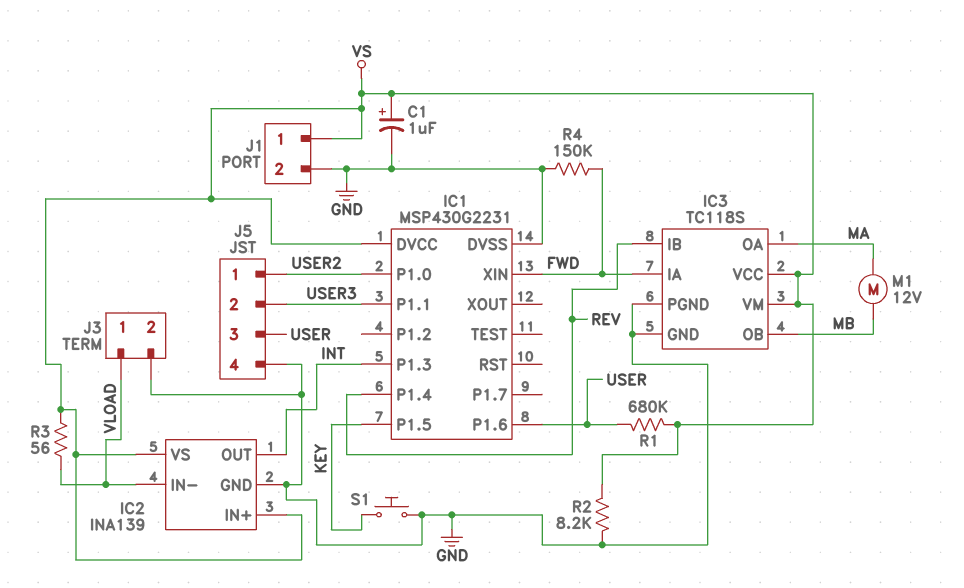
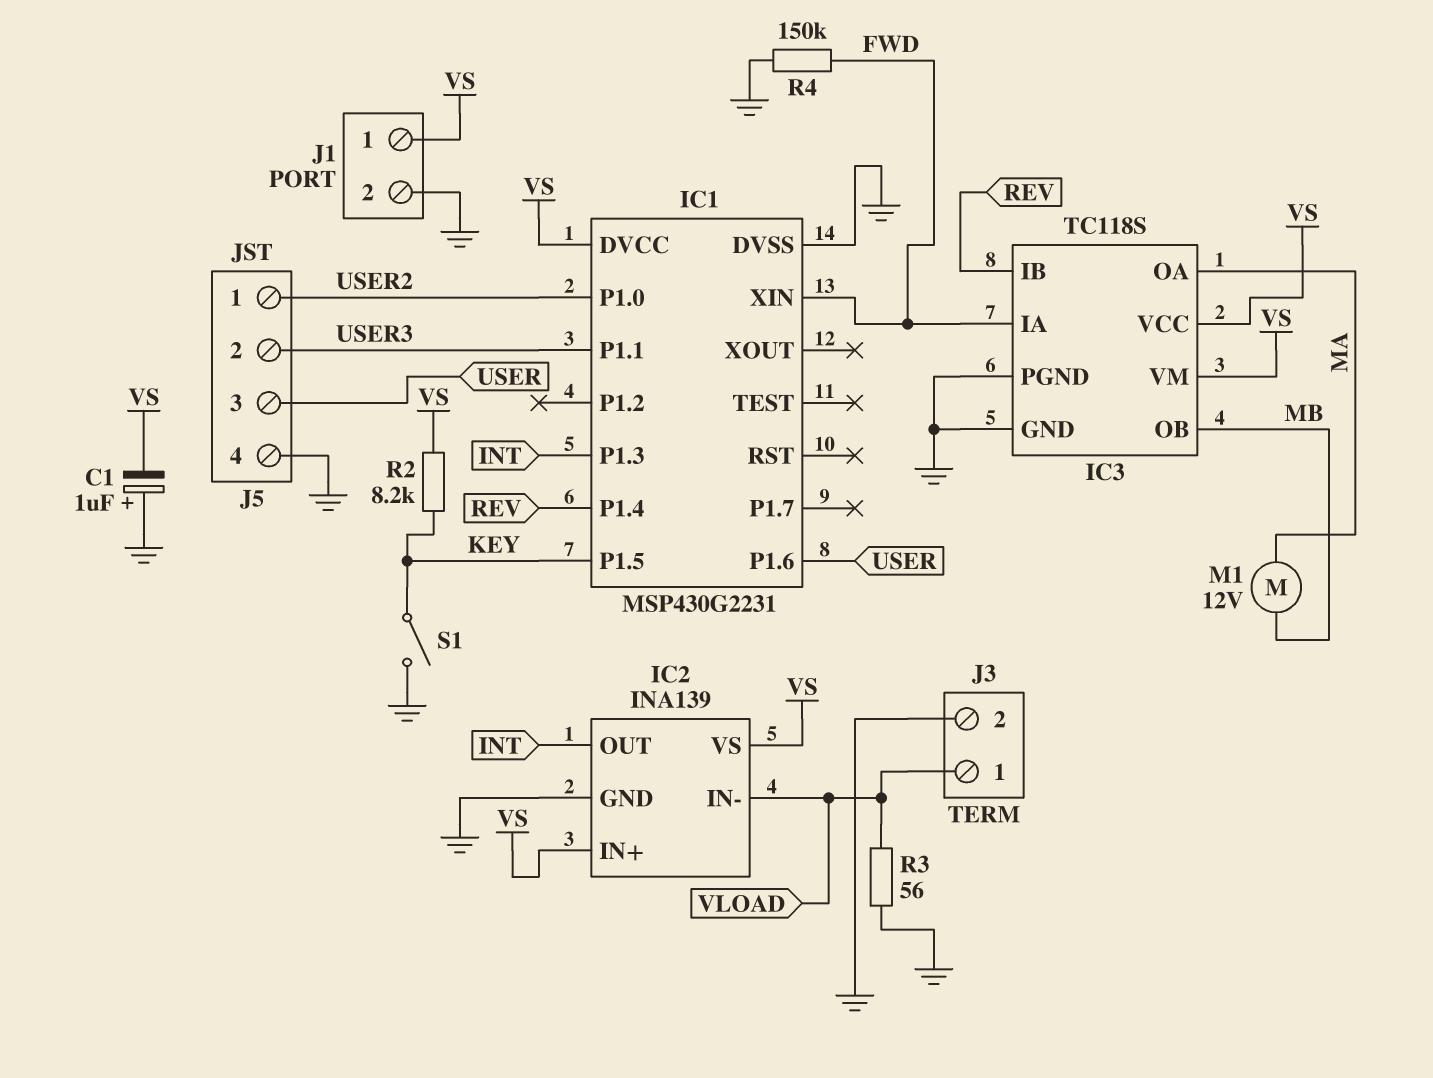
C1: 1uF (plus VS, minus GND) -> 1uF (plus GND, minus VS)
R1: 680k (USER, VS) -> none
R2: 8.2k (GND, VS) -> 8.2k (KEY, VS)
R3: 56 (VLOAD, VS) -> 56 (GND, VLOAD)
S1: button (GND, KEY) -> switch (GND, KEY)

